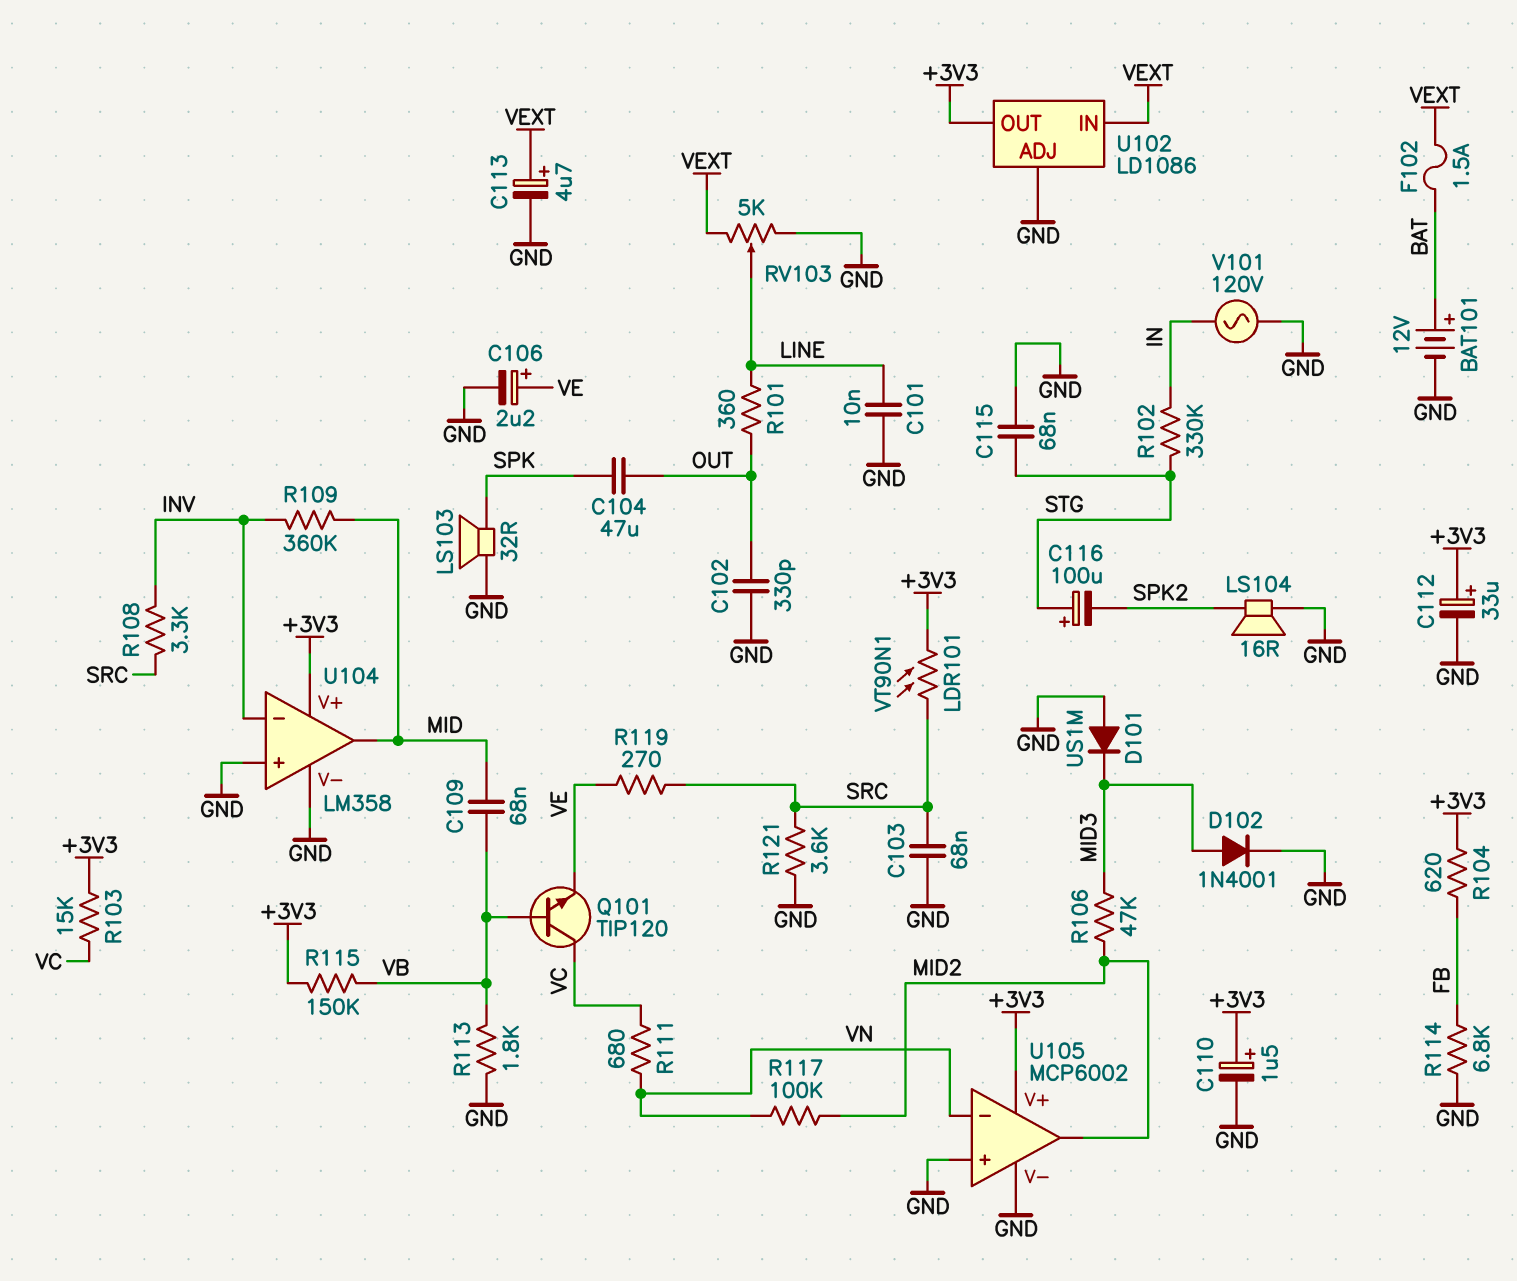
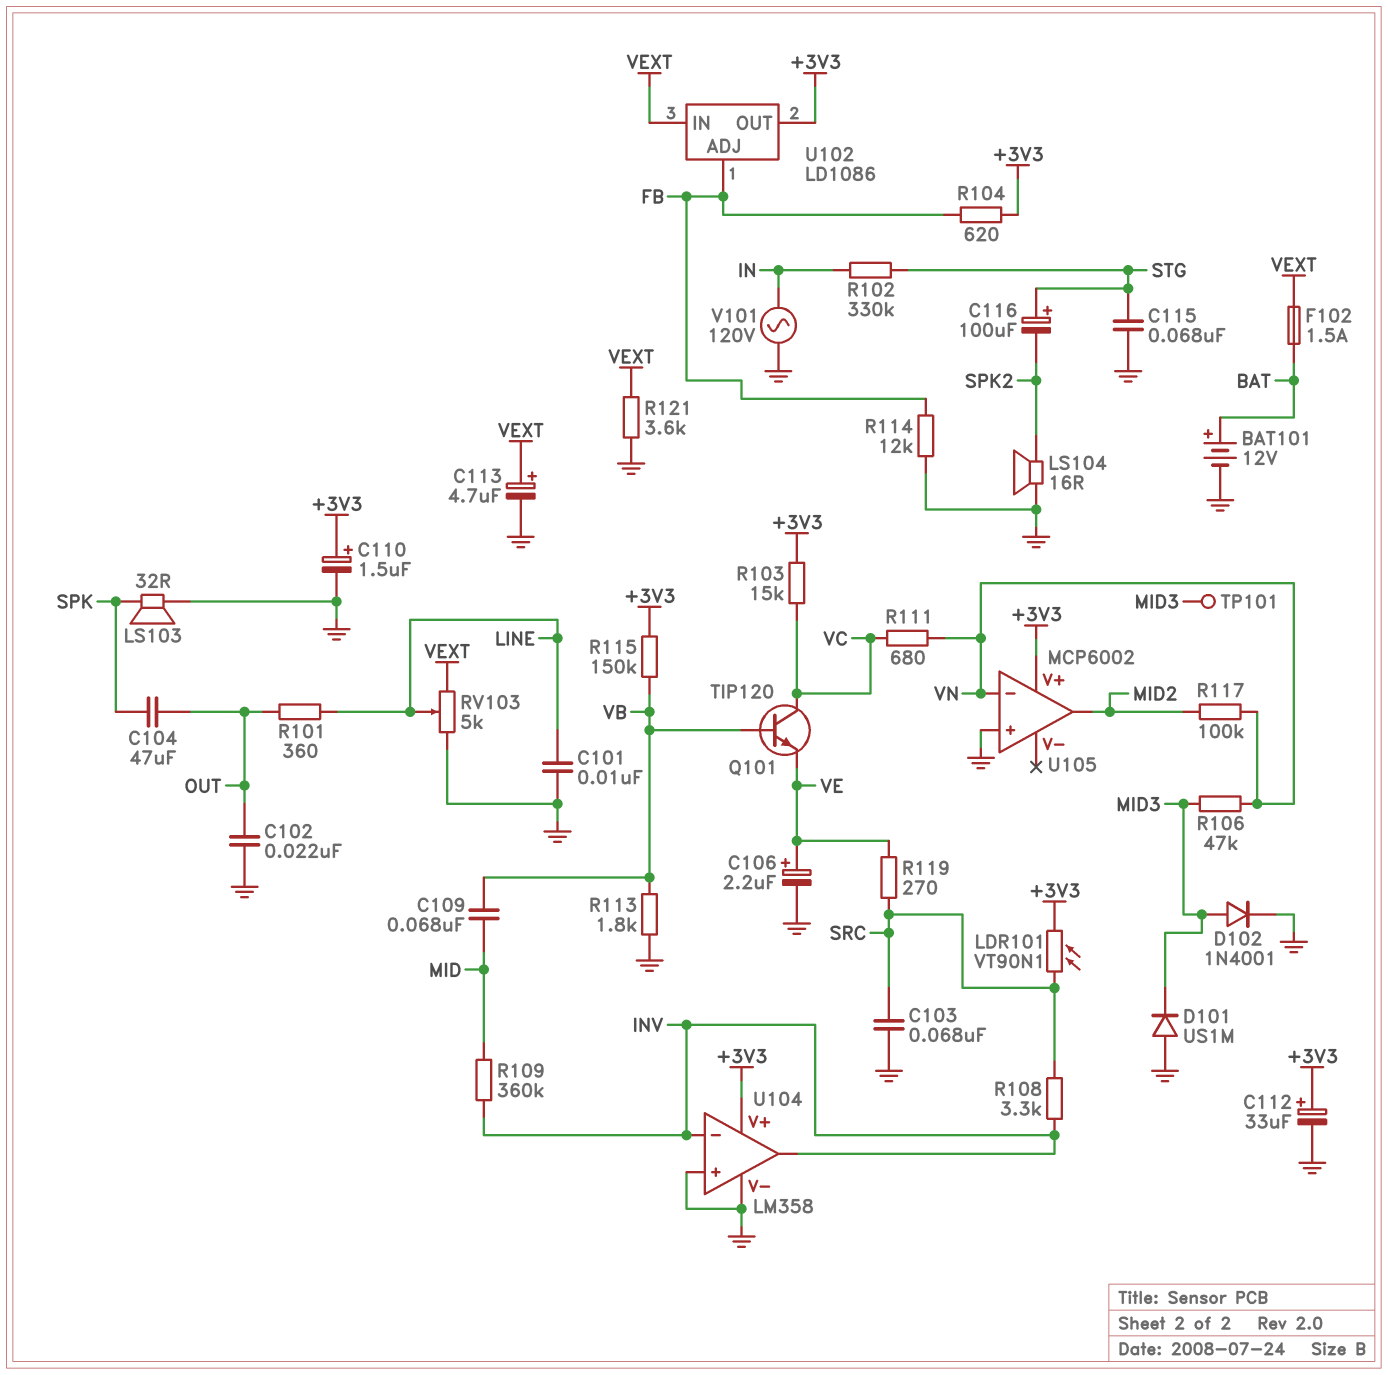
C102: 330pF (GND, OUT) -> 22nF (GND, OUT)
R106: 47k (MID2, MID3) -> 47k (MID3, VN)
R114: 6.8k (FB, GND) -> 12k (FB, GND)
R121: 3.6k (GND, SRC) -> 3.6k (GND, VEXT)
TP101: none -> test point (MID3)
U102 pin ADJ: GND -> FB
U104 pin out: MID -> INV
U105 pin V-: GND -> none

